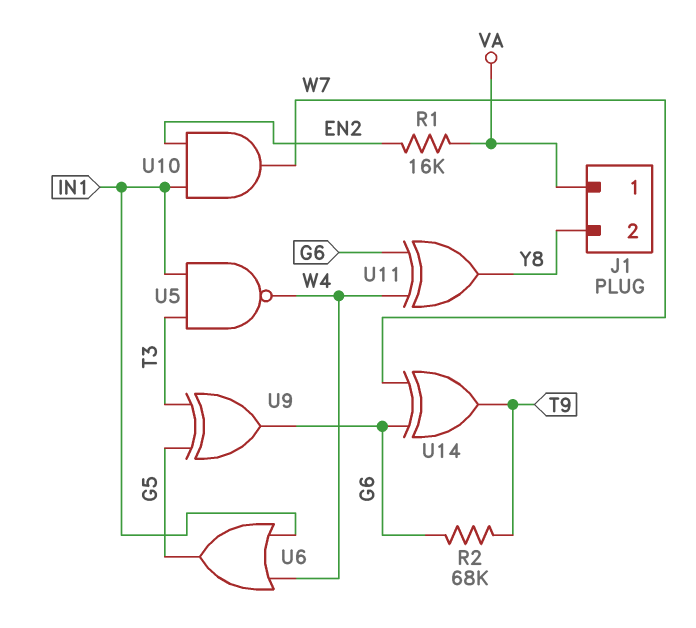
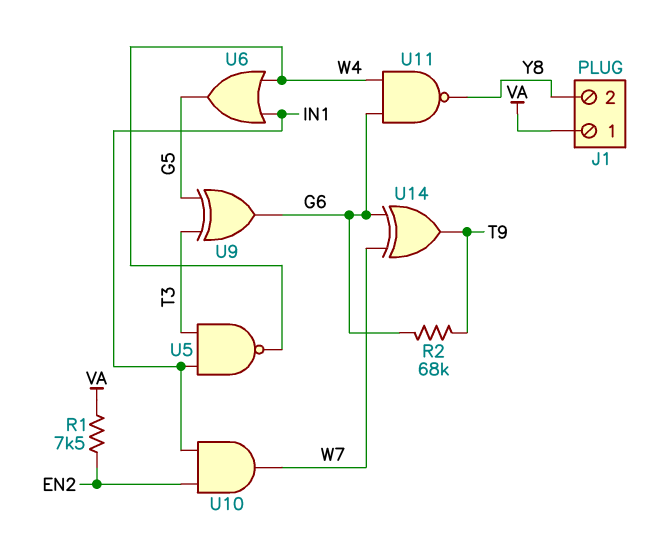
R1: 16k (EN2, VA) -> 7.5k (EN2, VA)
U11: XOR (in G6, in W4, out Y8) -> NAND (in G6, in W4, out Y8)

